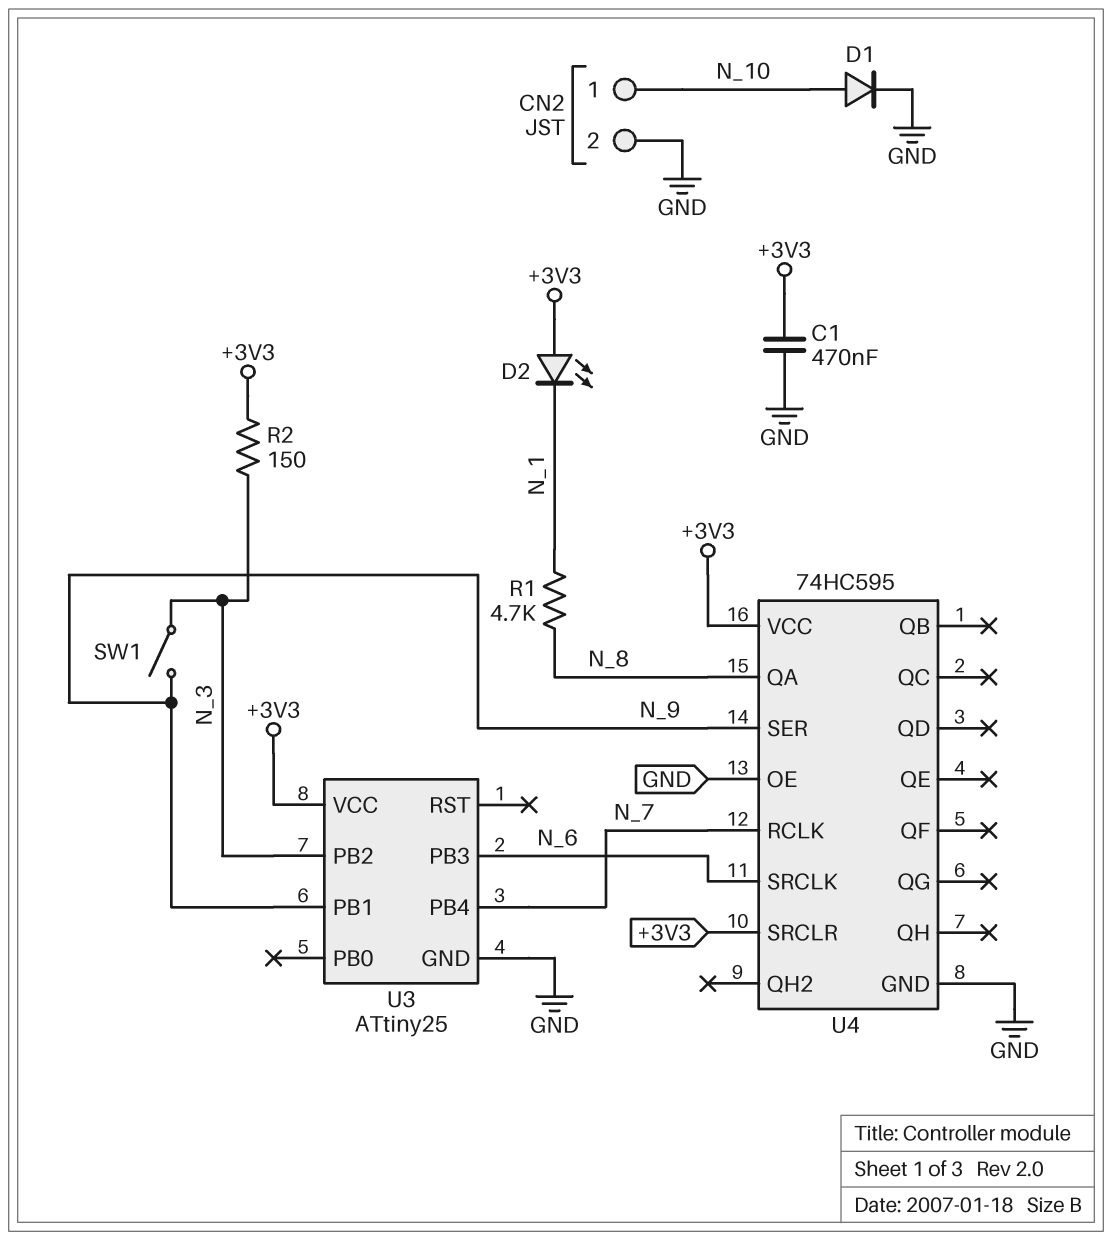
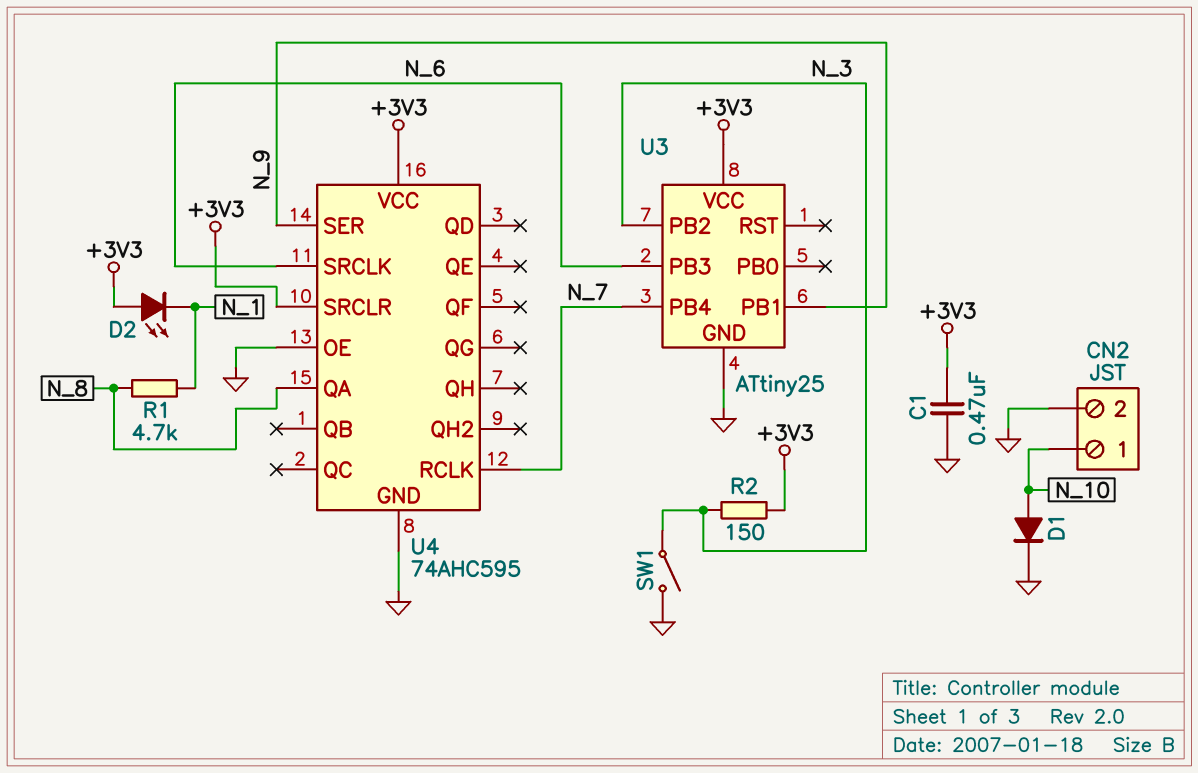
SW1: switch (N_3, N_9) -> switch (GND, N_3)
U4: 74HC595 -> 74AHC595

